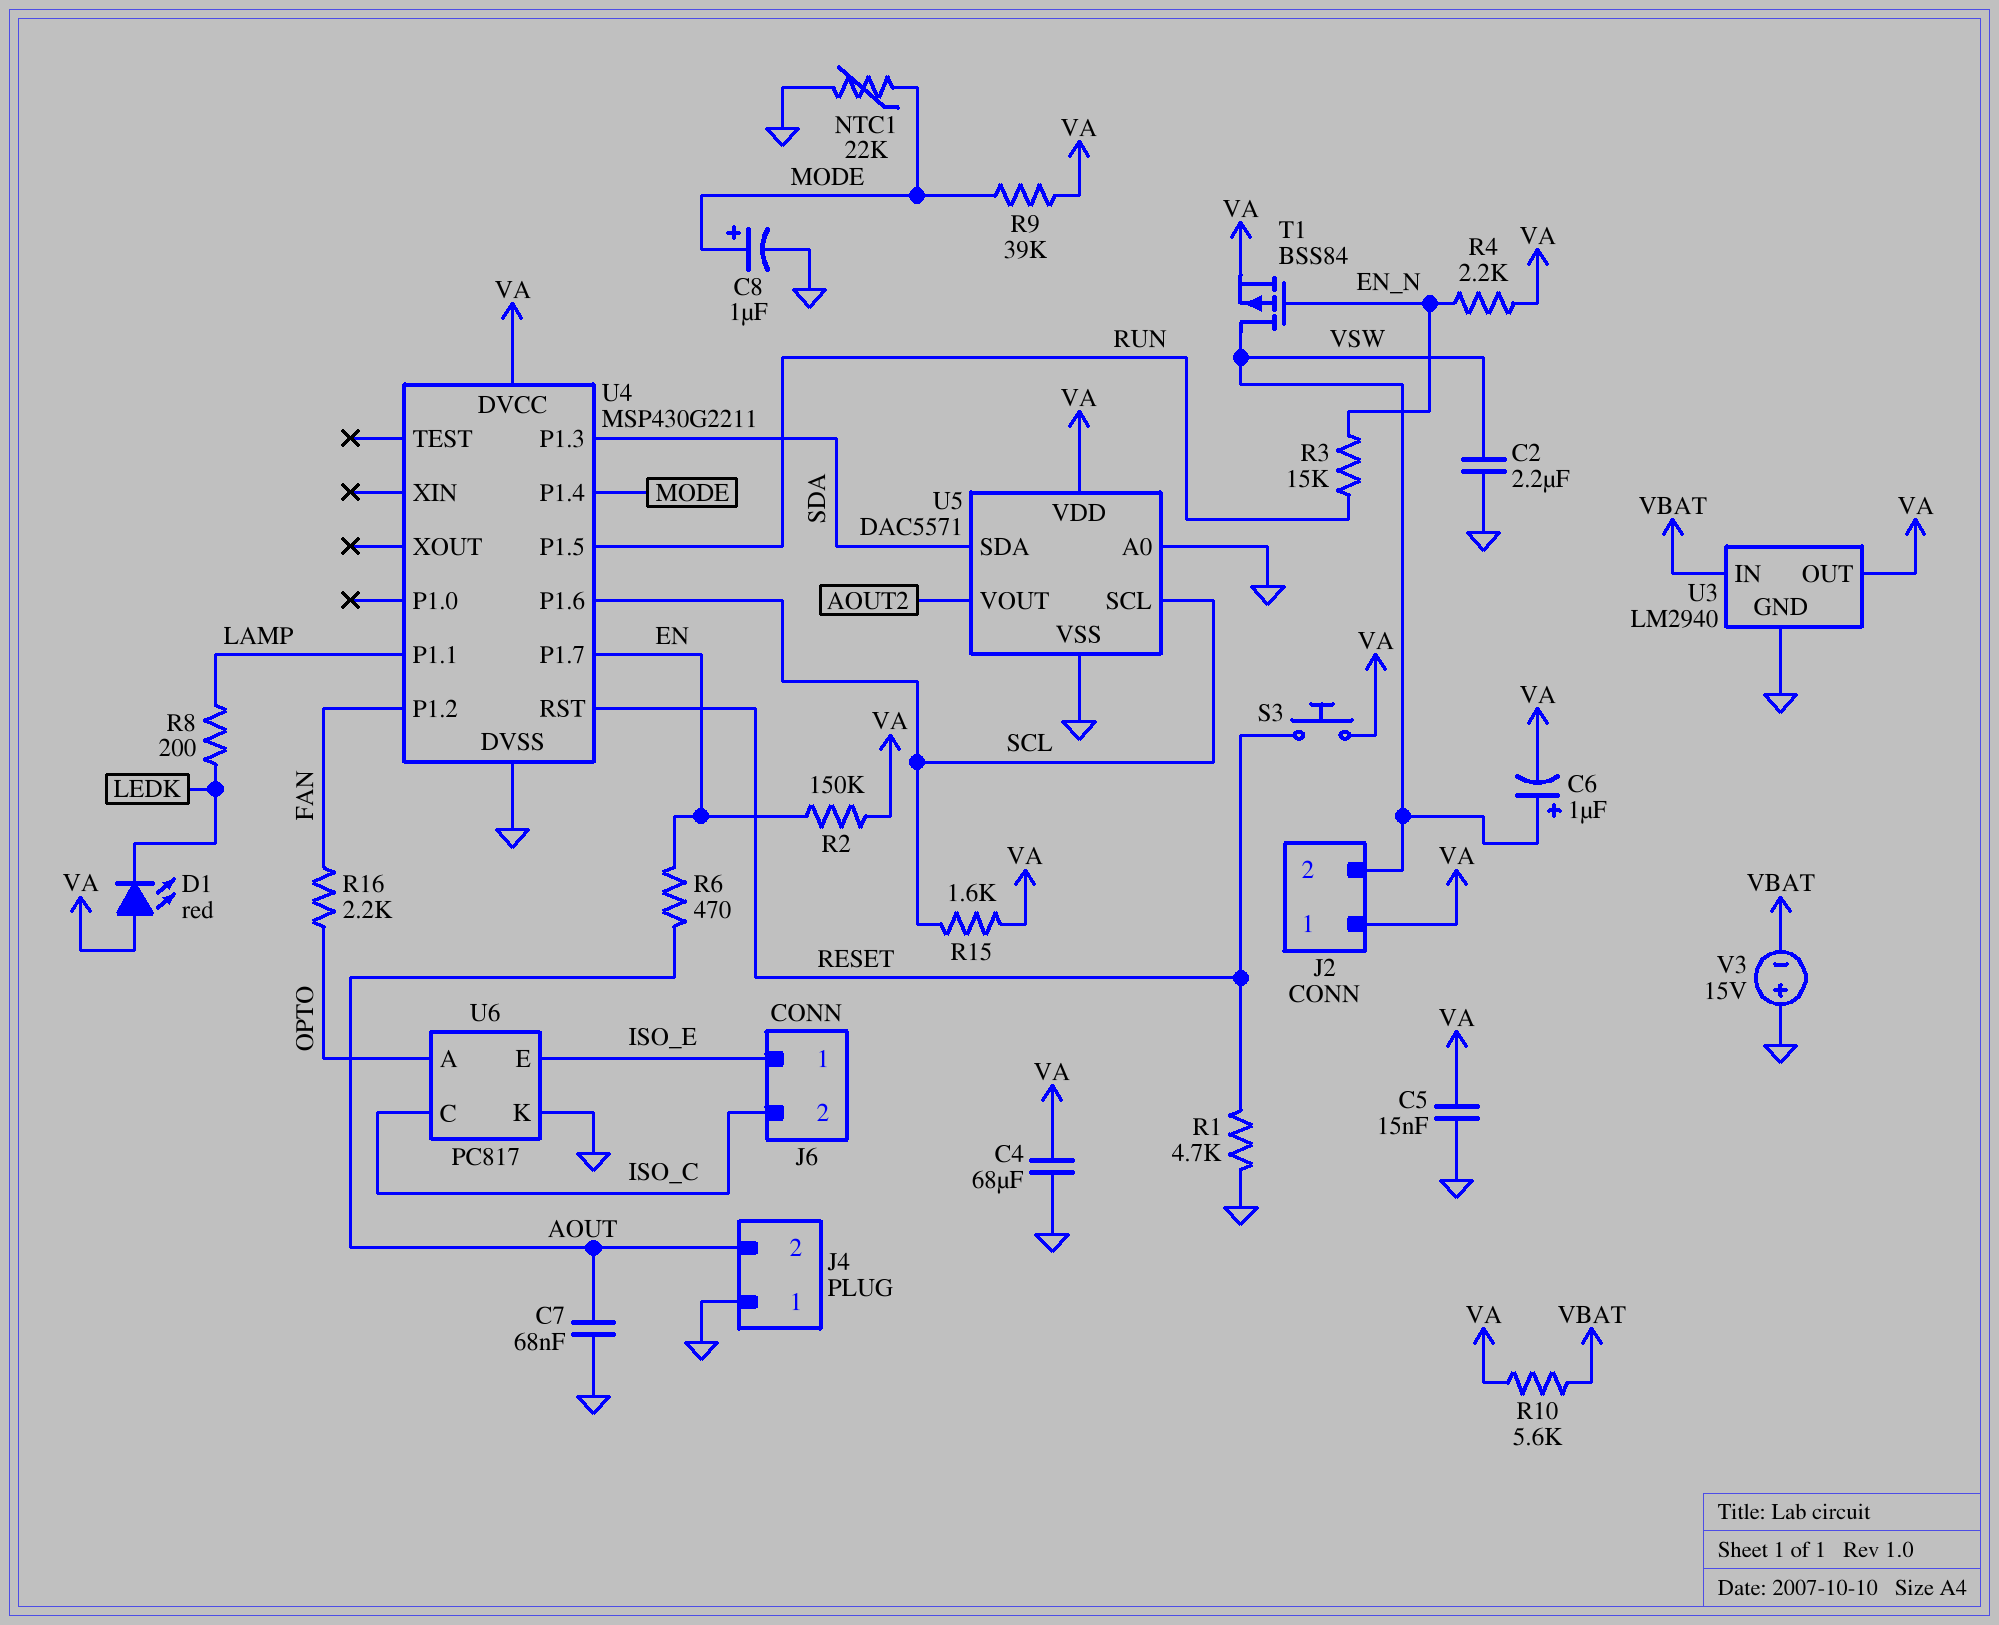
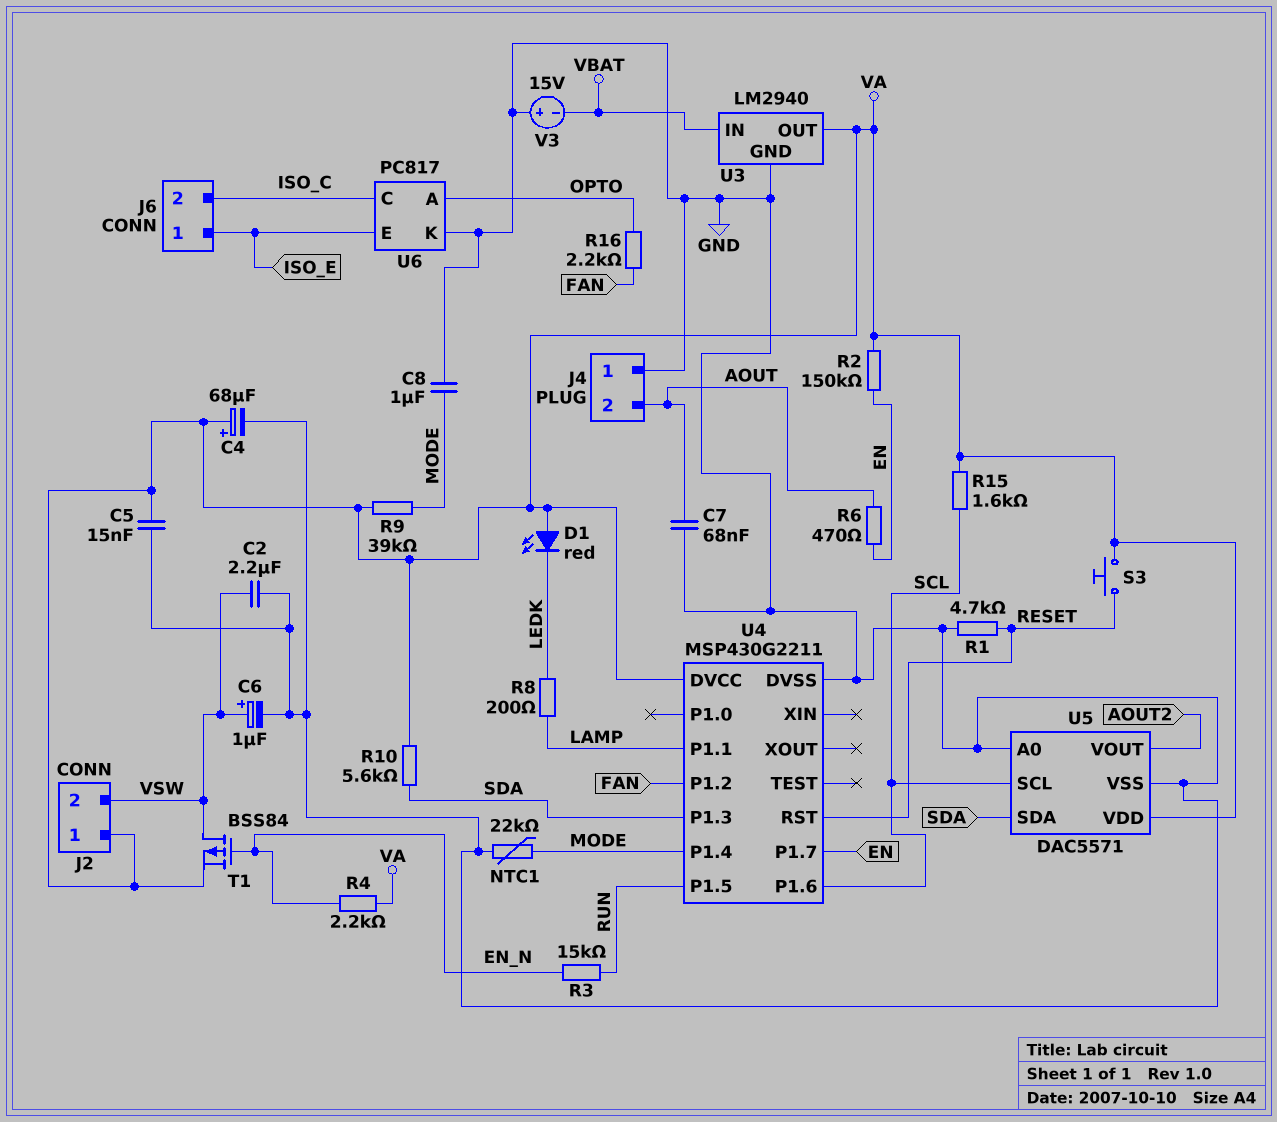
C4: 68uF (GND, VA) -> 68uF (plus VA, minus GND)
C6: 1uF (plus VSW, minus VA) -> 1uF (plus VSW, minus GND)
C8: 1uF (plus MODE, minus GND) -> 1uF (GND, MODE)
R10: 5.6k (VA, VBAT) -> 5.6k (SDA, VA)

